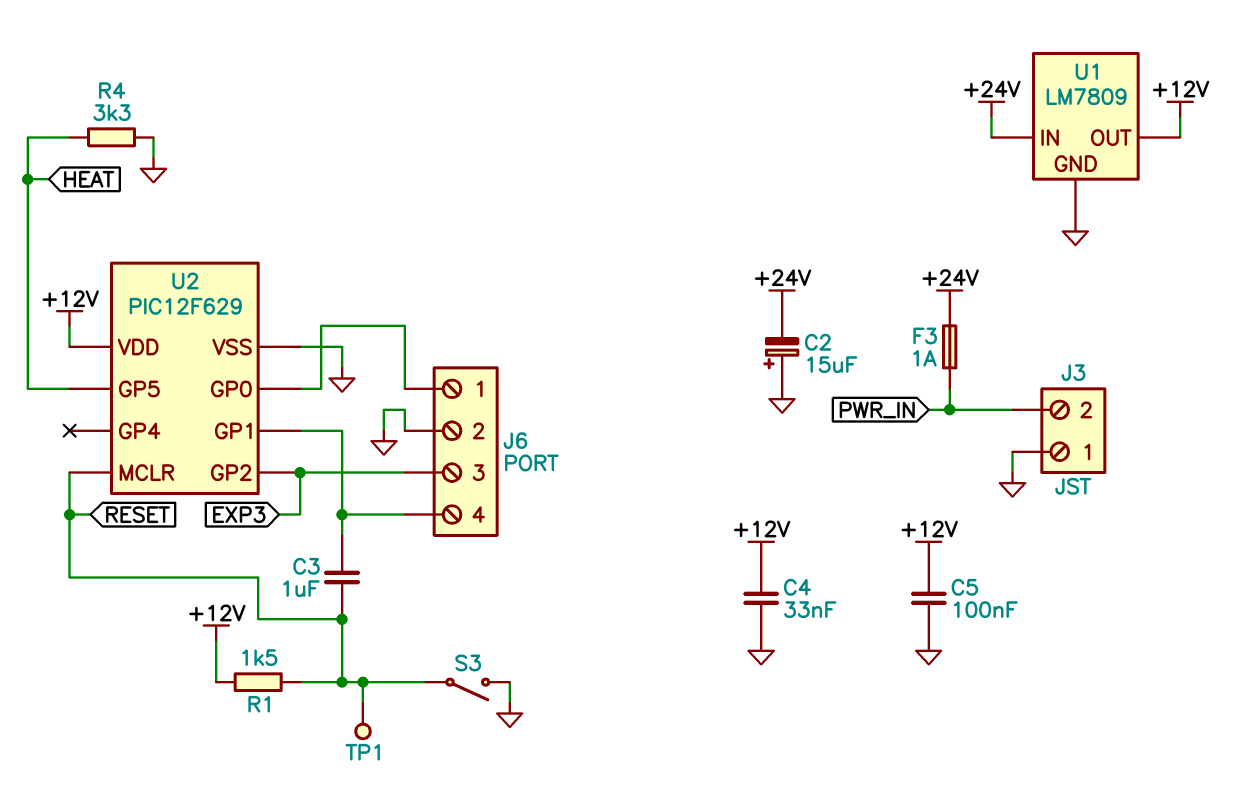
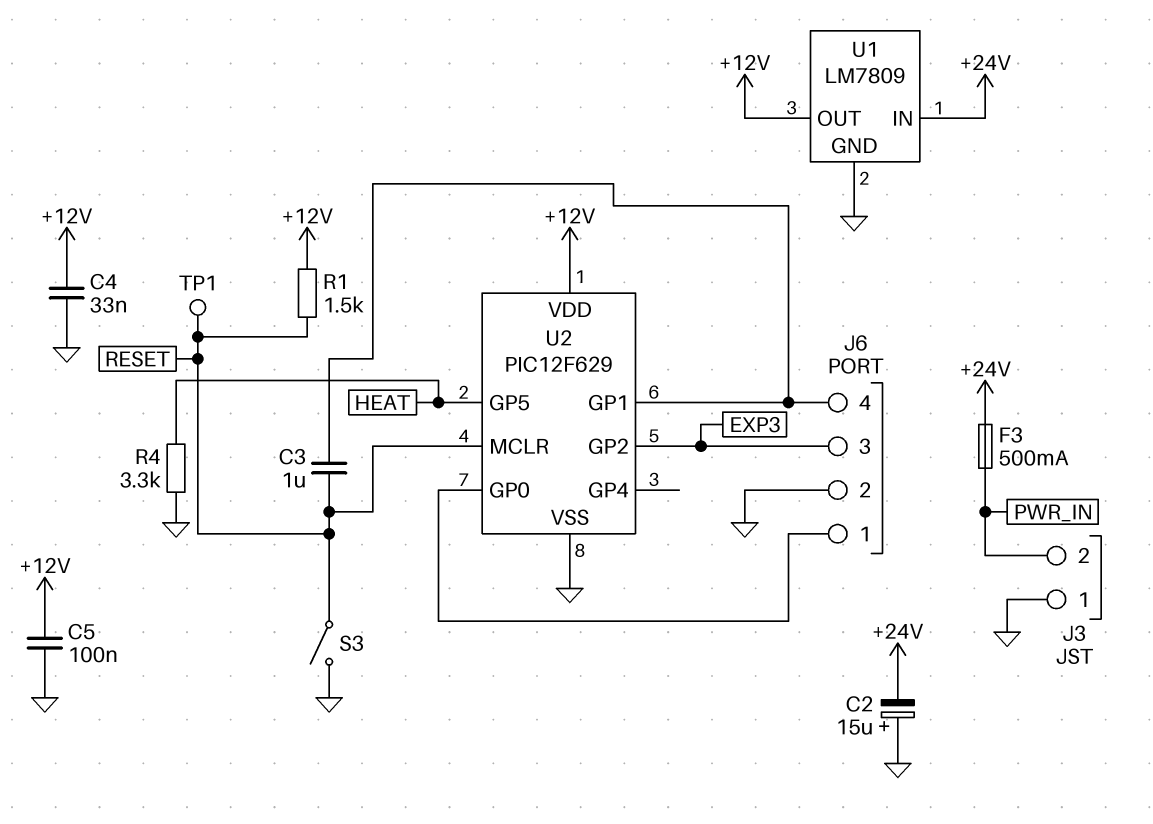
F3: 1A (+24V, PWR_IN) -> 500mA (+24V, PWR_IN)

